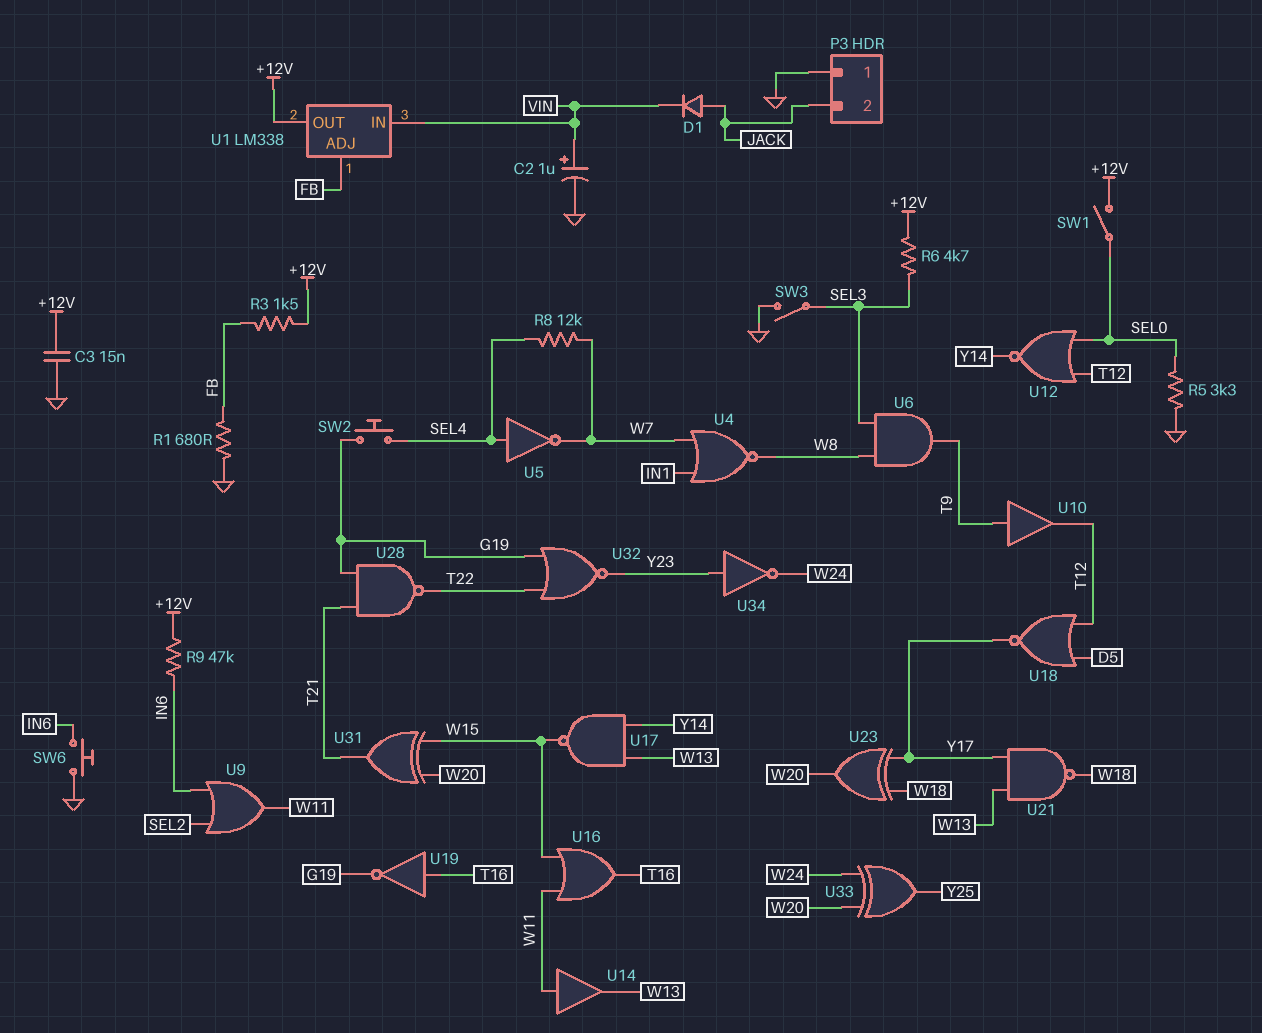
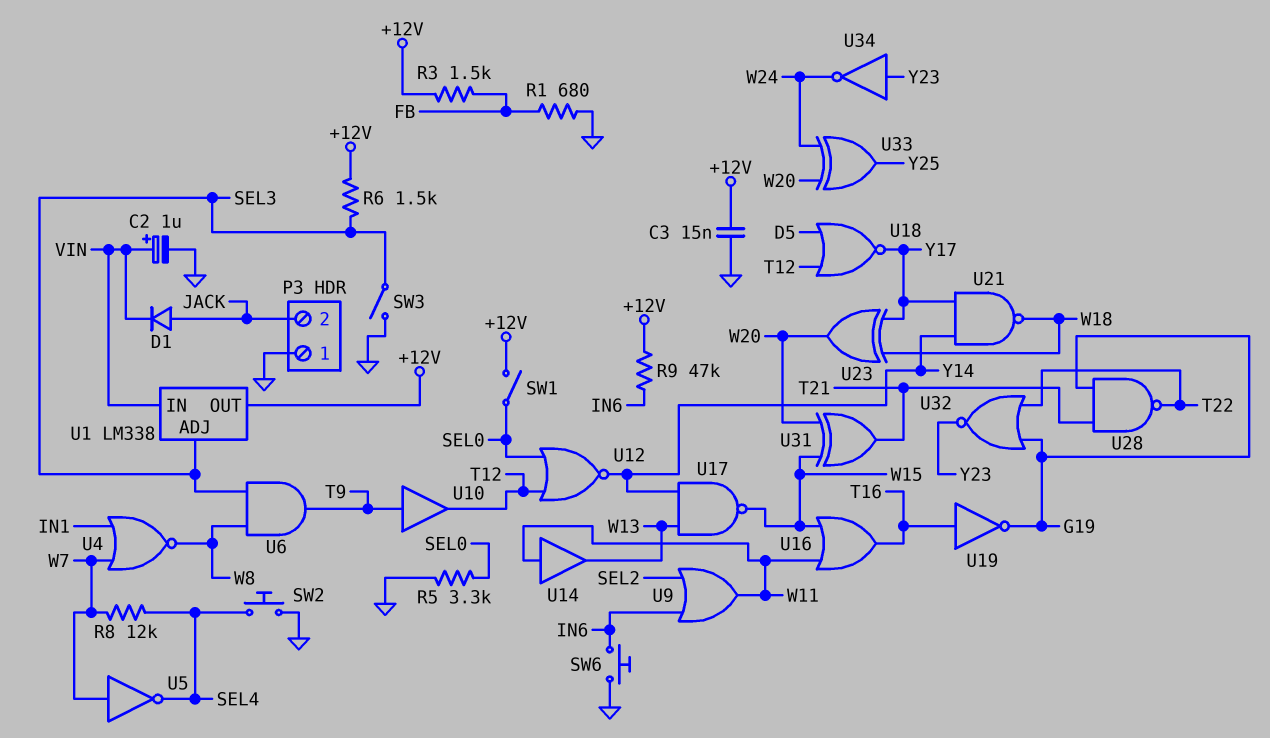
R6: 4.7k (+12V, SEL3) -> 1.5k (+12V, SEL3)
SW2: button (G19, SEL4) -> button (GND, SEL4)
U1 pin ADJ: FB -> SEL3
U5: NOT (in SEL4, out W7) -> NOT (in W7, out SEL4)
U21: NAND (in W13, in Y17, out W18) -> NAND (in Y14, in Y17, out W18)

